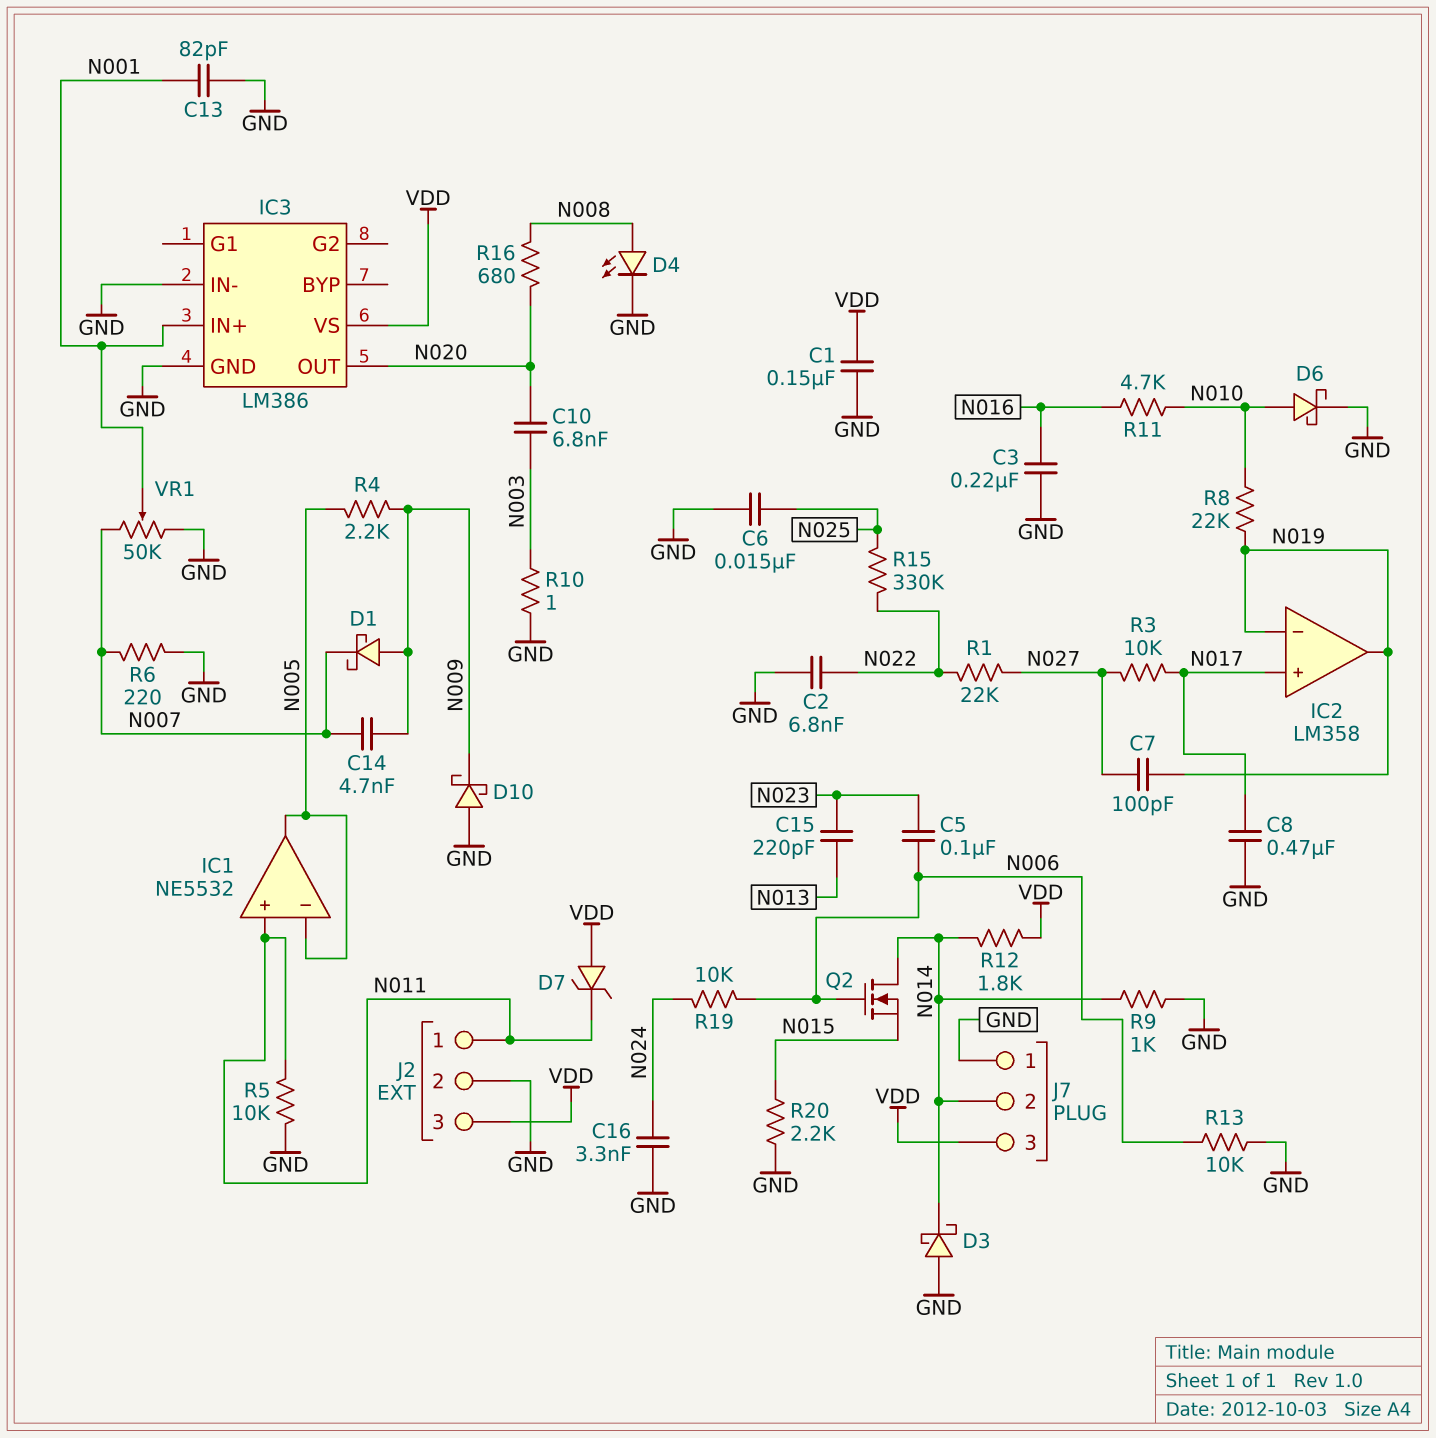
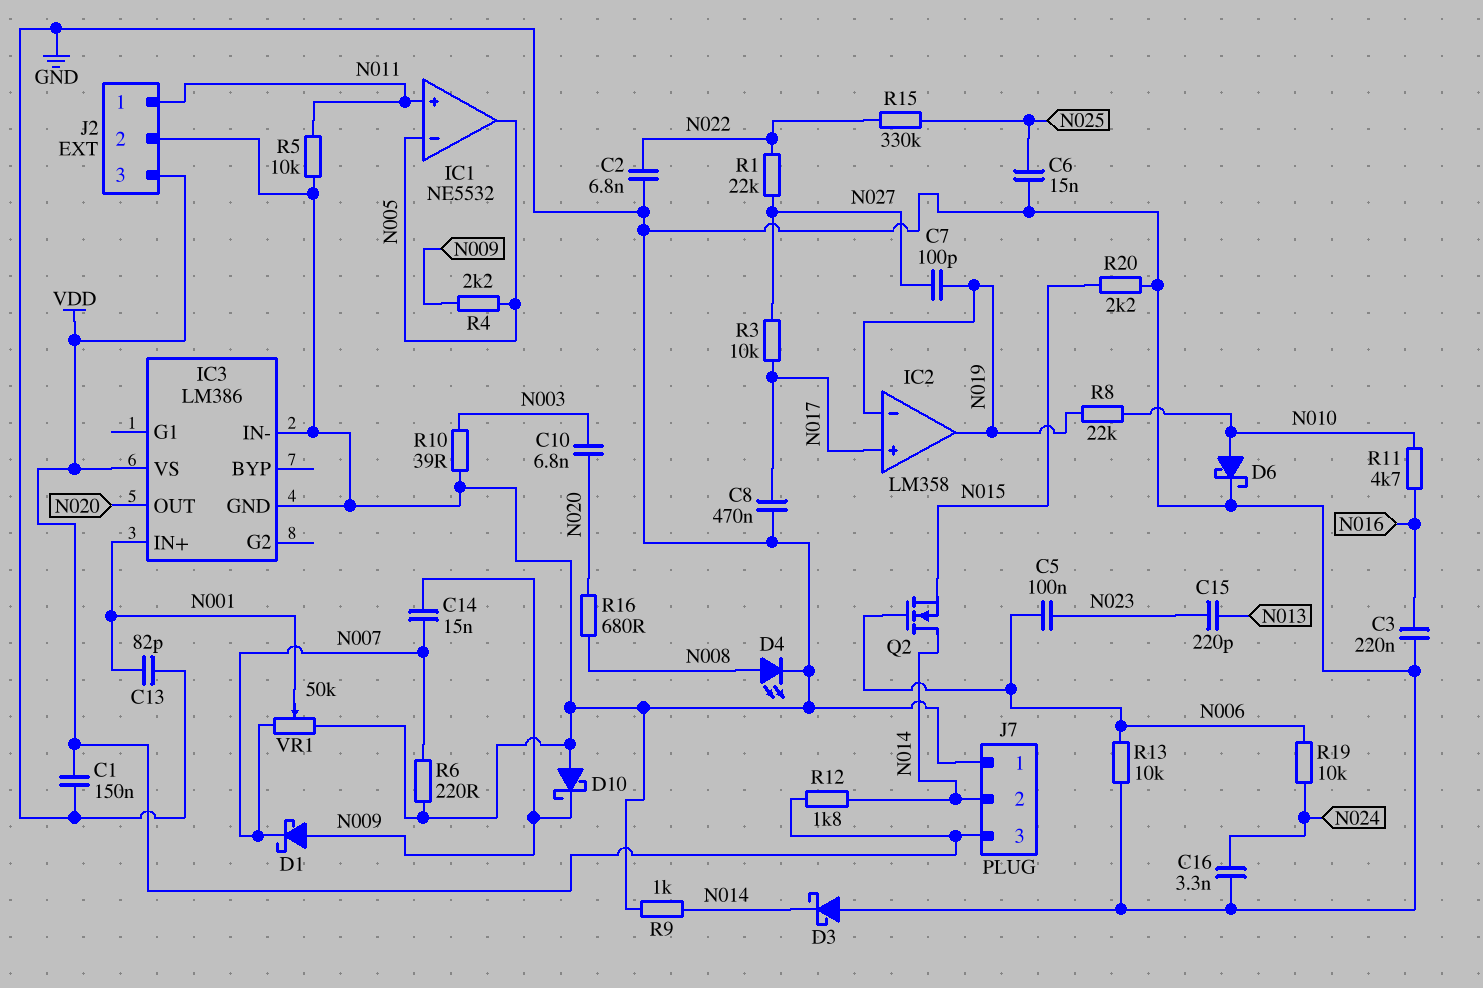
C14: 4.7nF (N007, N009) -> 15nF (N007, N009)
D7: zener (A VDD, K N011) -> none
R10: 1 (GND, N003) -> 39 (GND, N003)

